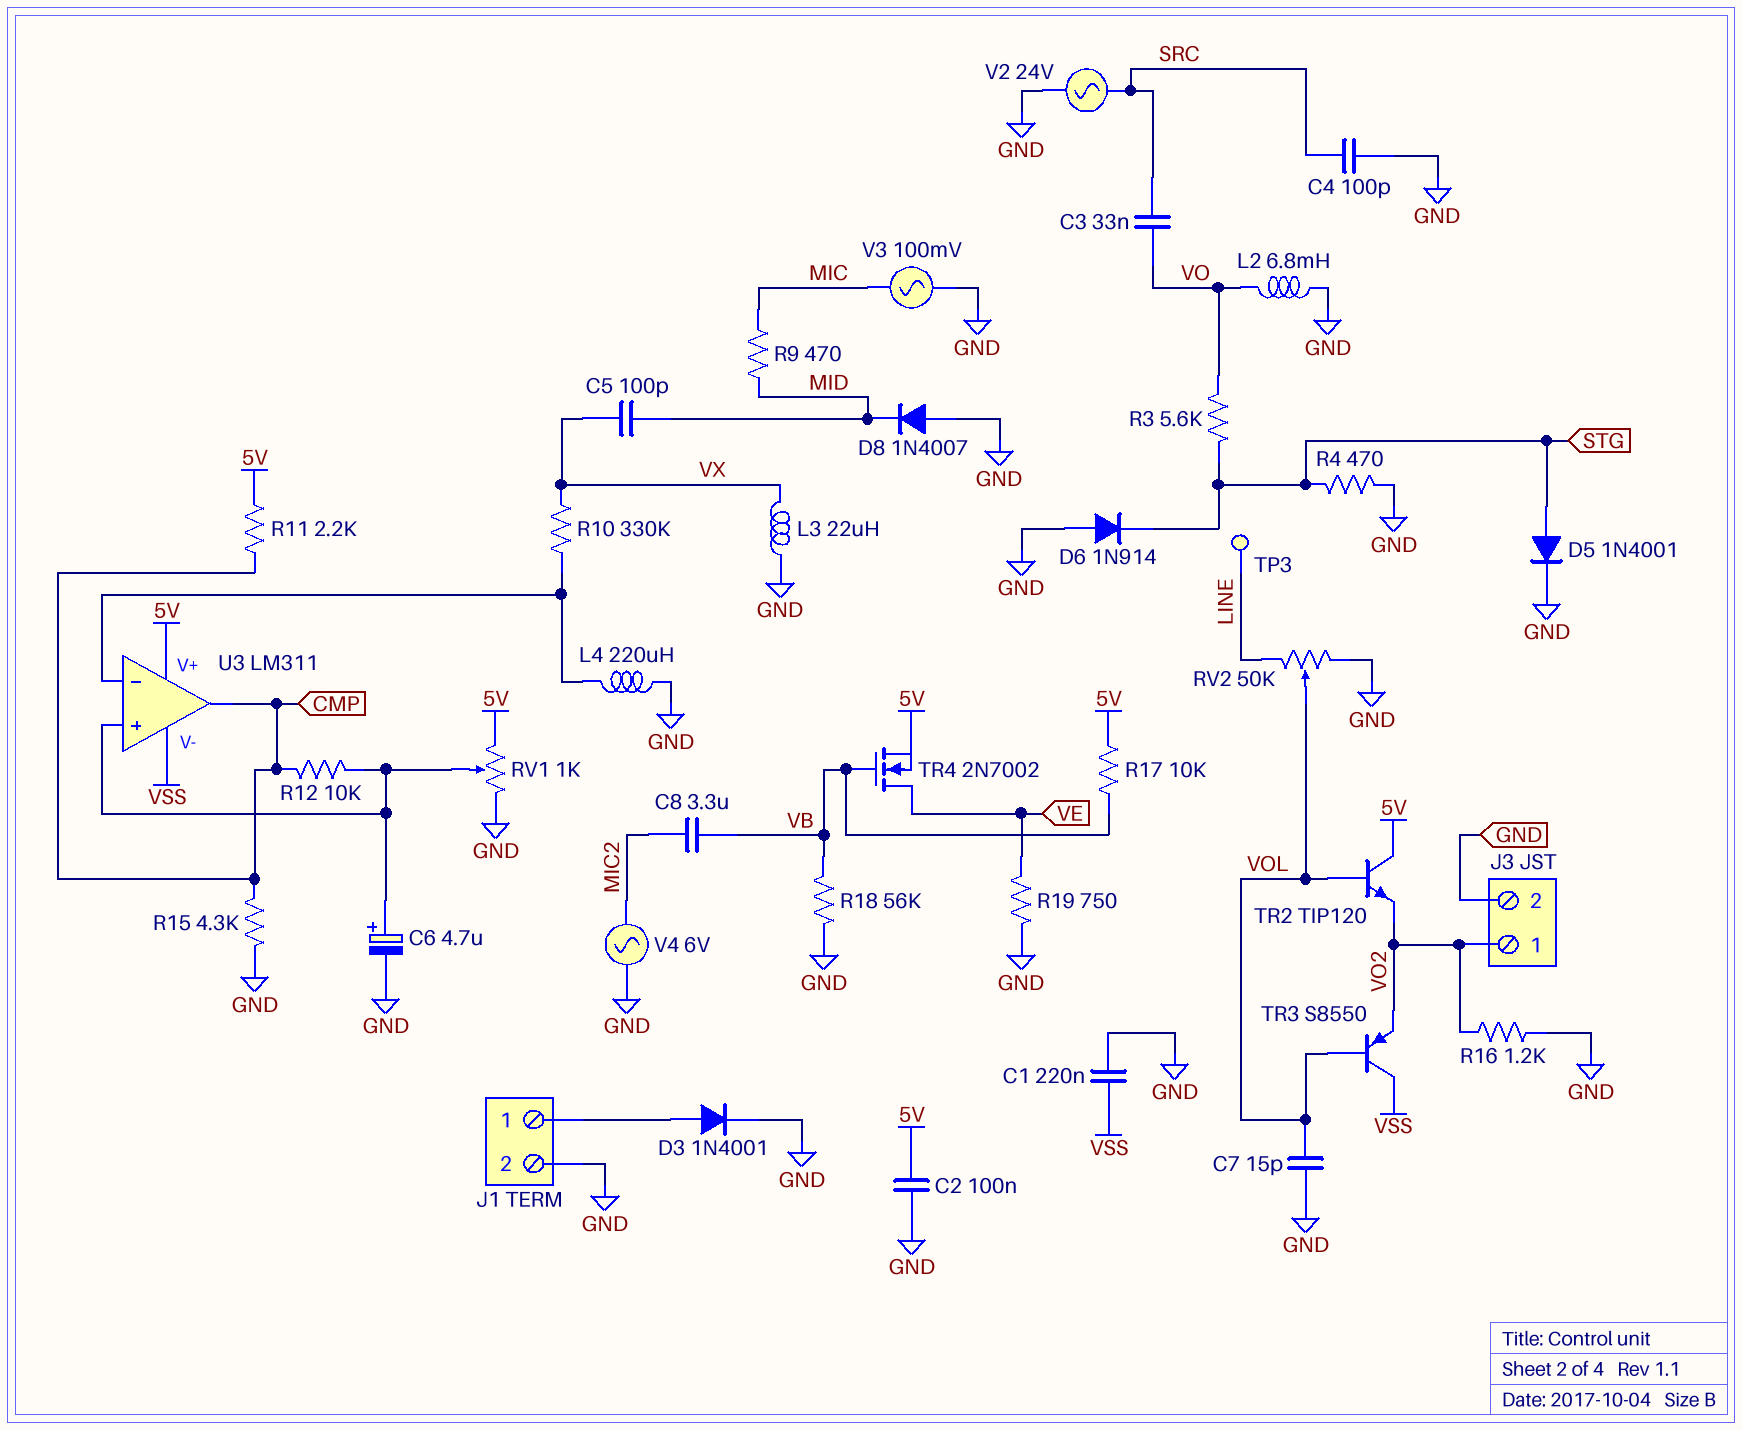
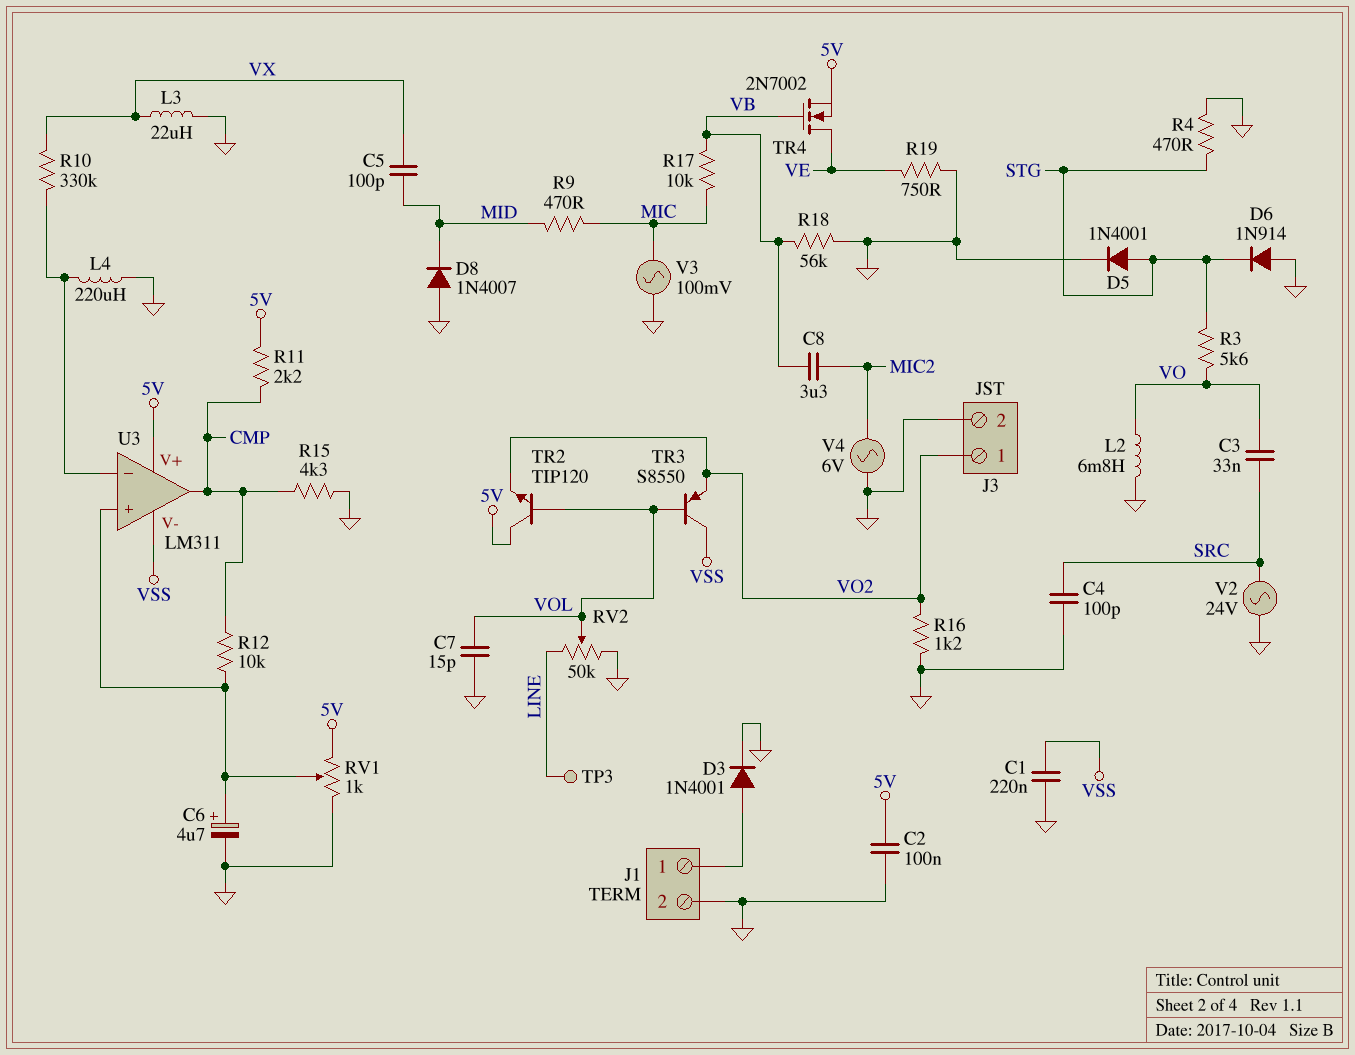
R17: 10k (5V, VB) -> 10k (MIC, VB)

